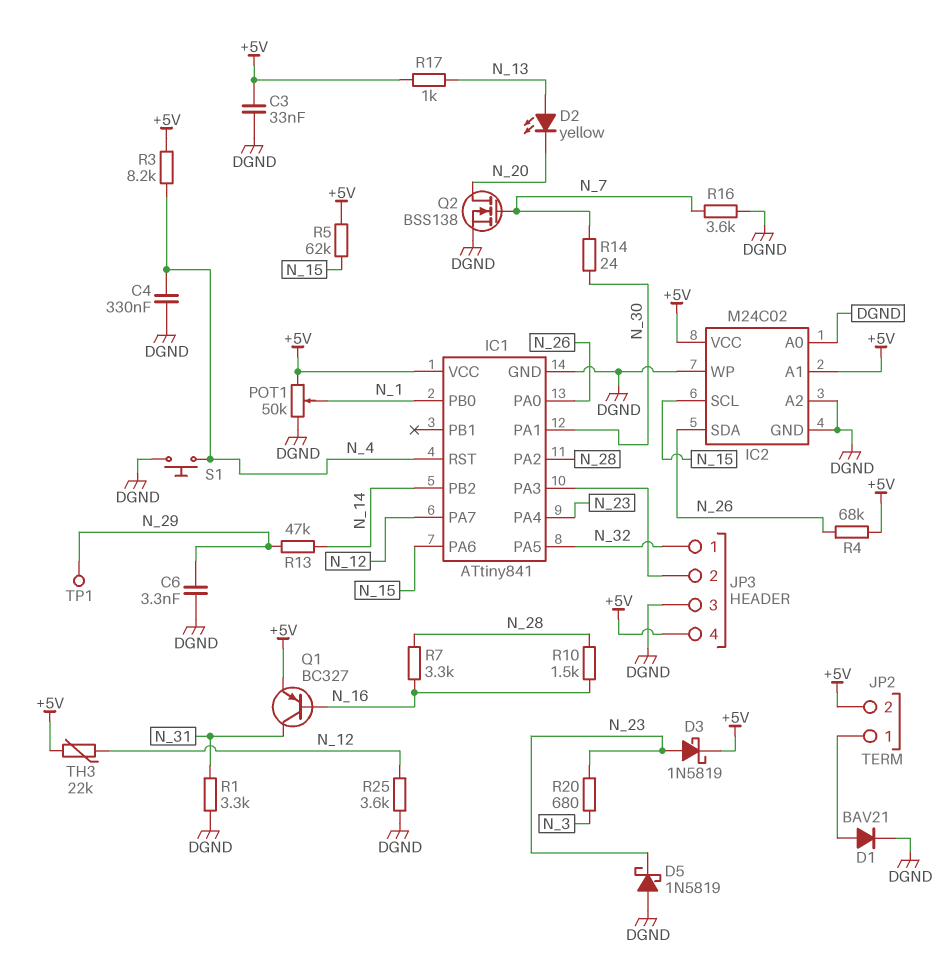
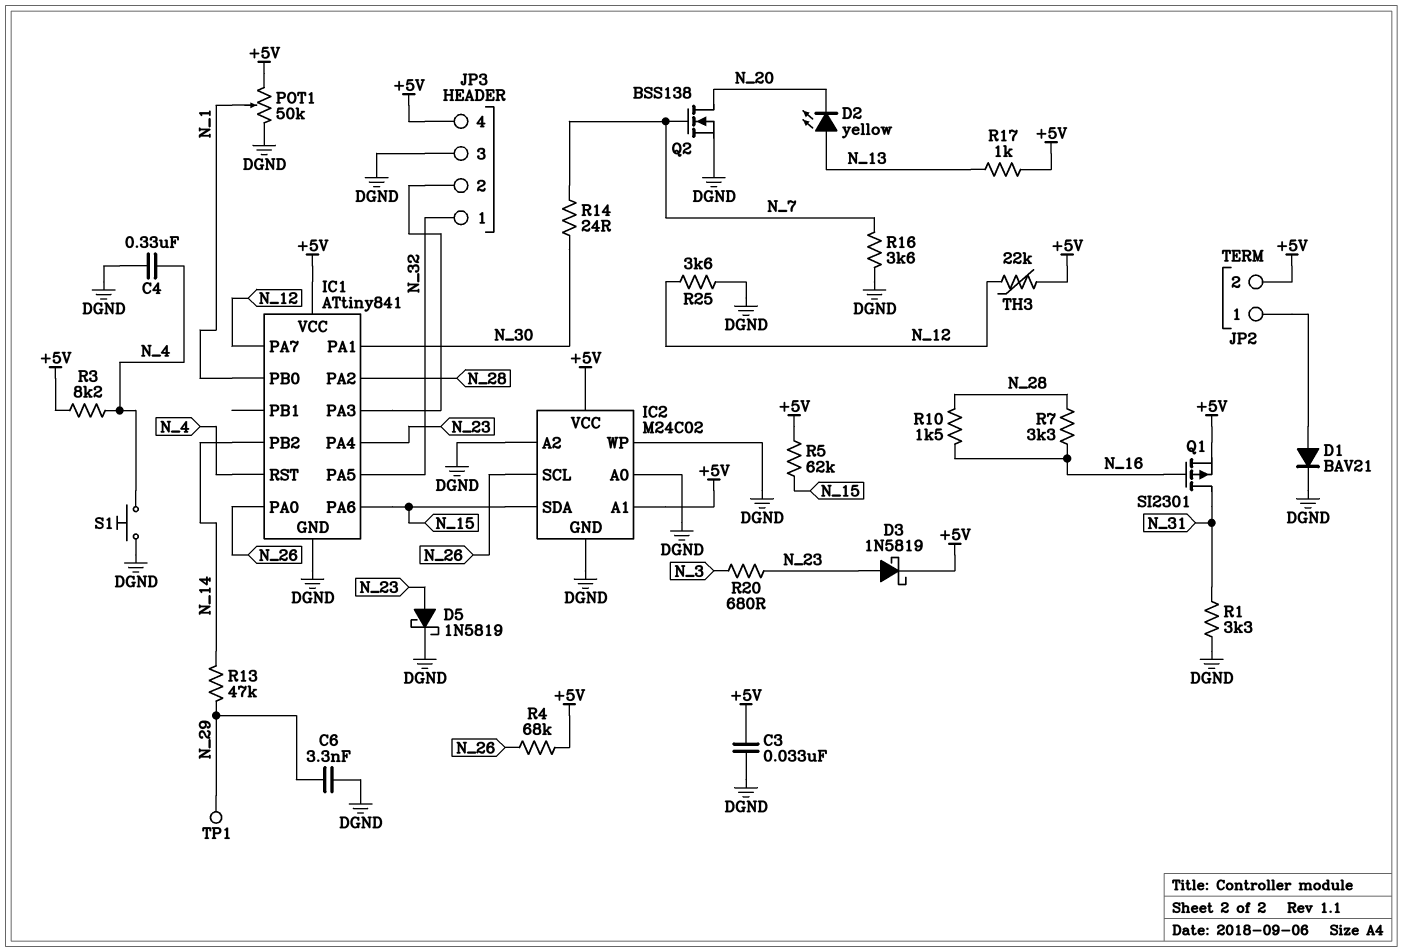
D5: schottky 1N5819 (A DGND, K N_23) -> schottky 1N5819 (A N_23, K DGND)
IC2 pin SCL: N_15 -> N_26
IC2 pin SDA: N_26 -> N_15
Q1: PNP BC327 (B N_16, C N_31, E +5V) -> PMOS SI2301 (G N_16, D N_31, S +5V)

